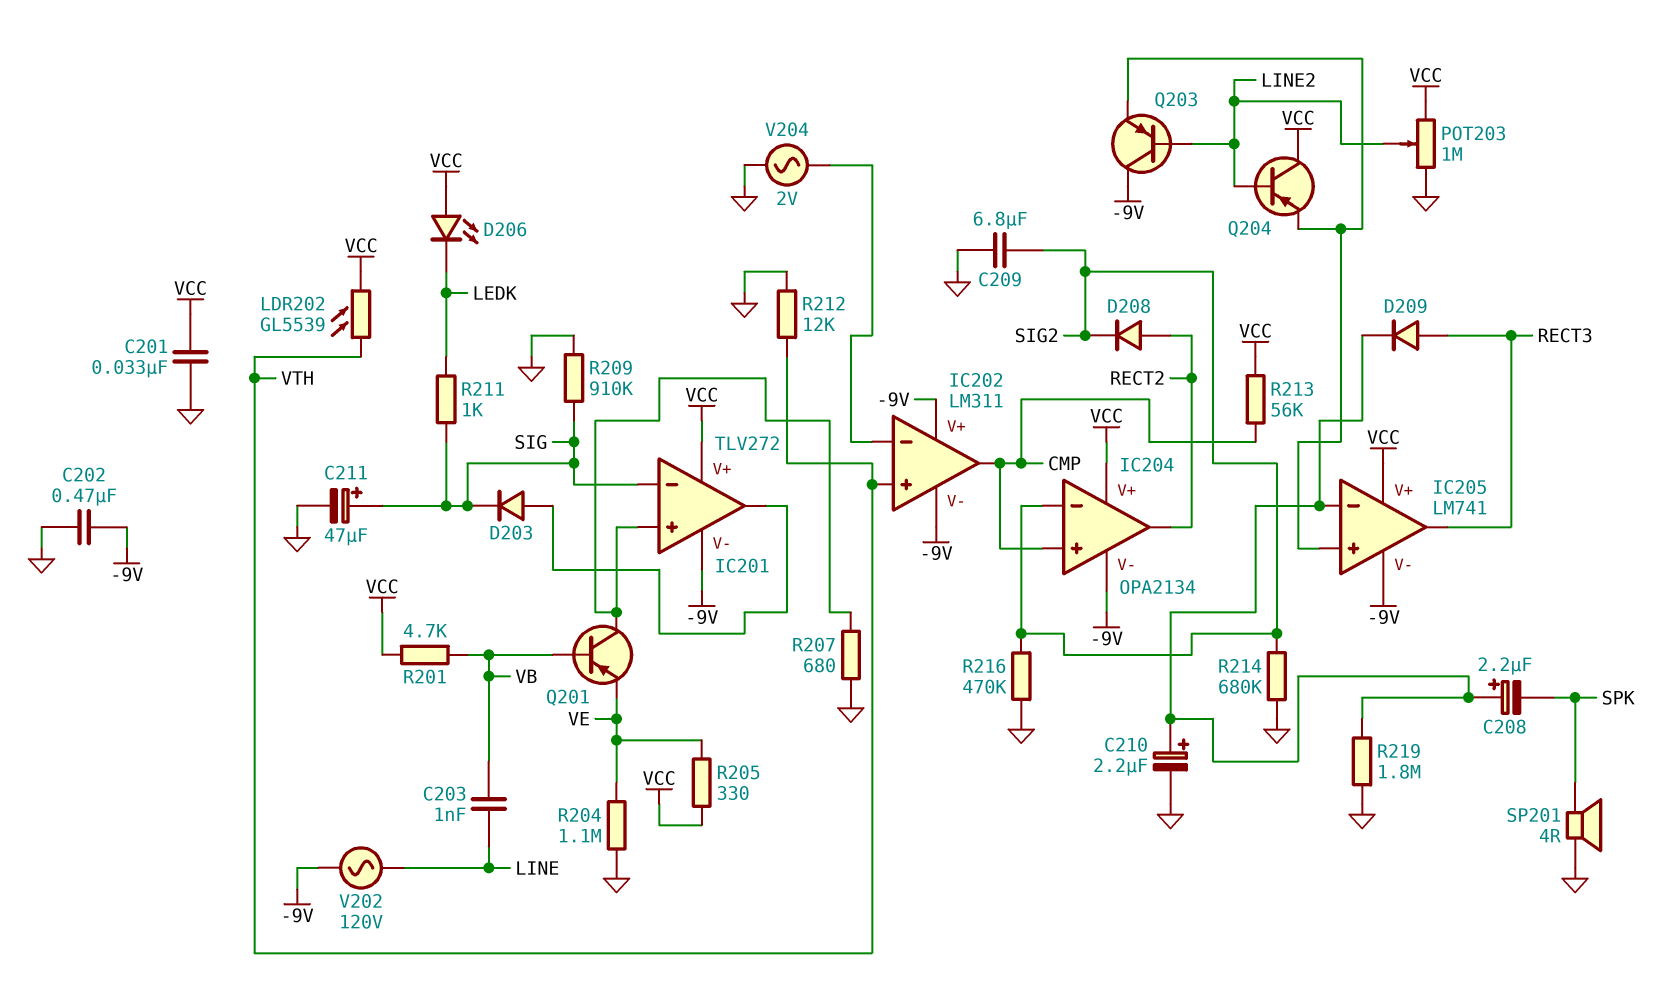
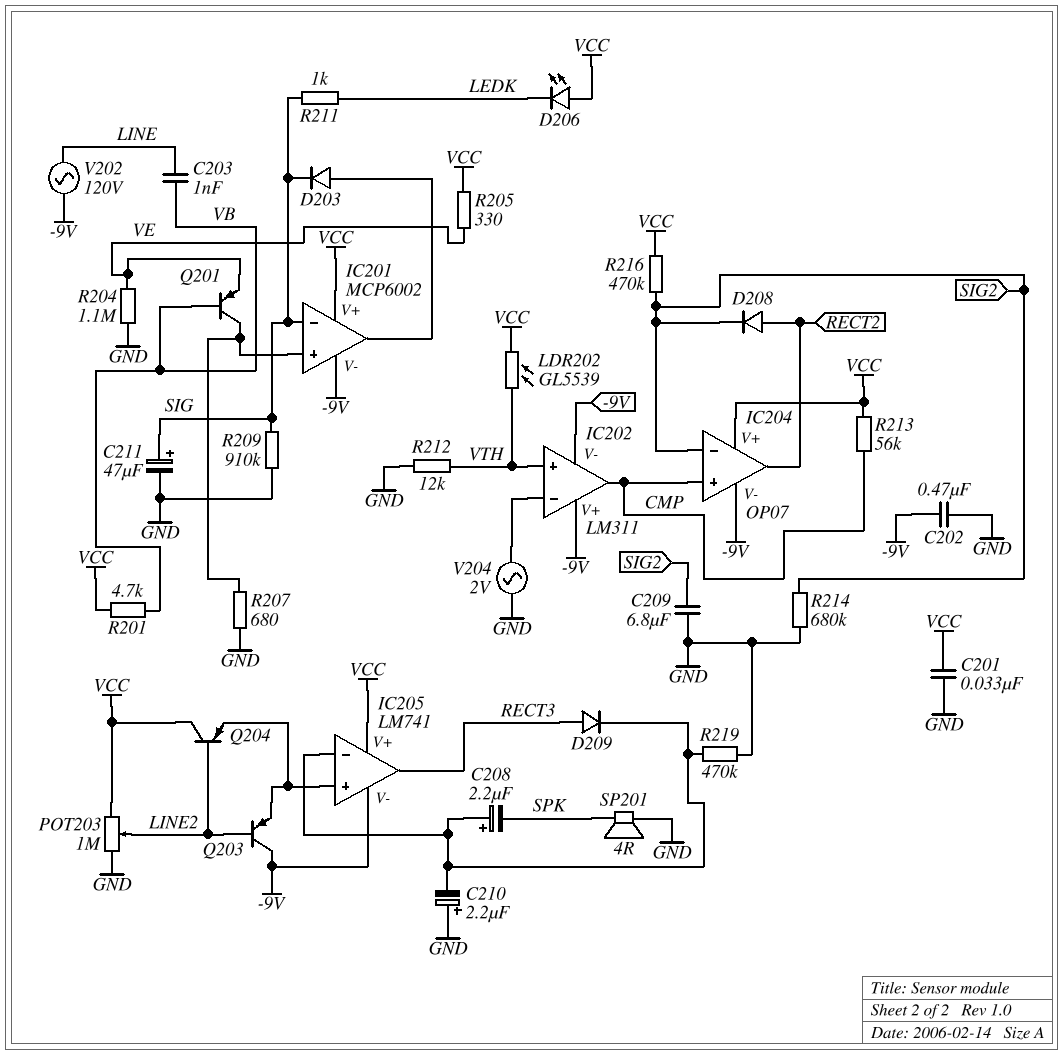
C210: 2.2uF (plus IC205/in-, minus GND) -> 2.2uF (plus GND, minus IC205/in-)
IC201: TLV272 -> MCP6002
IC204: OPA2134 -> OP07
R216: 470k (GND, SIG2) -> 470k (SIG2, VCC)
R219: 1.8M (GND, IC205/in-) -> 470k (GND, IC205/in-)

